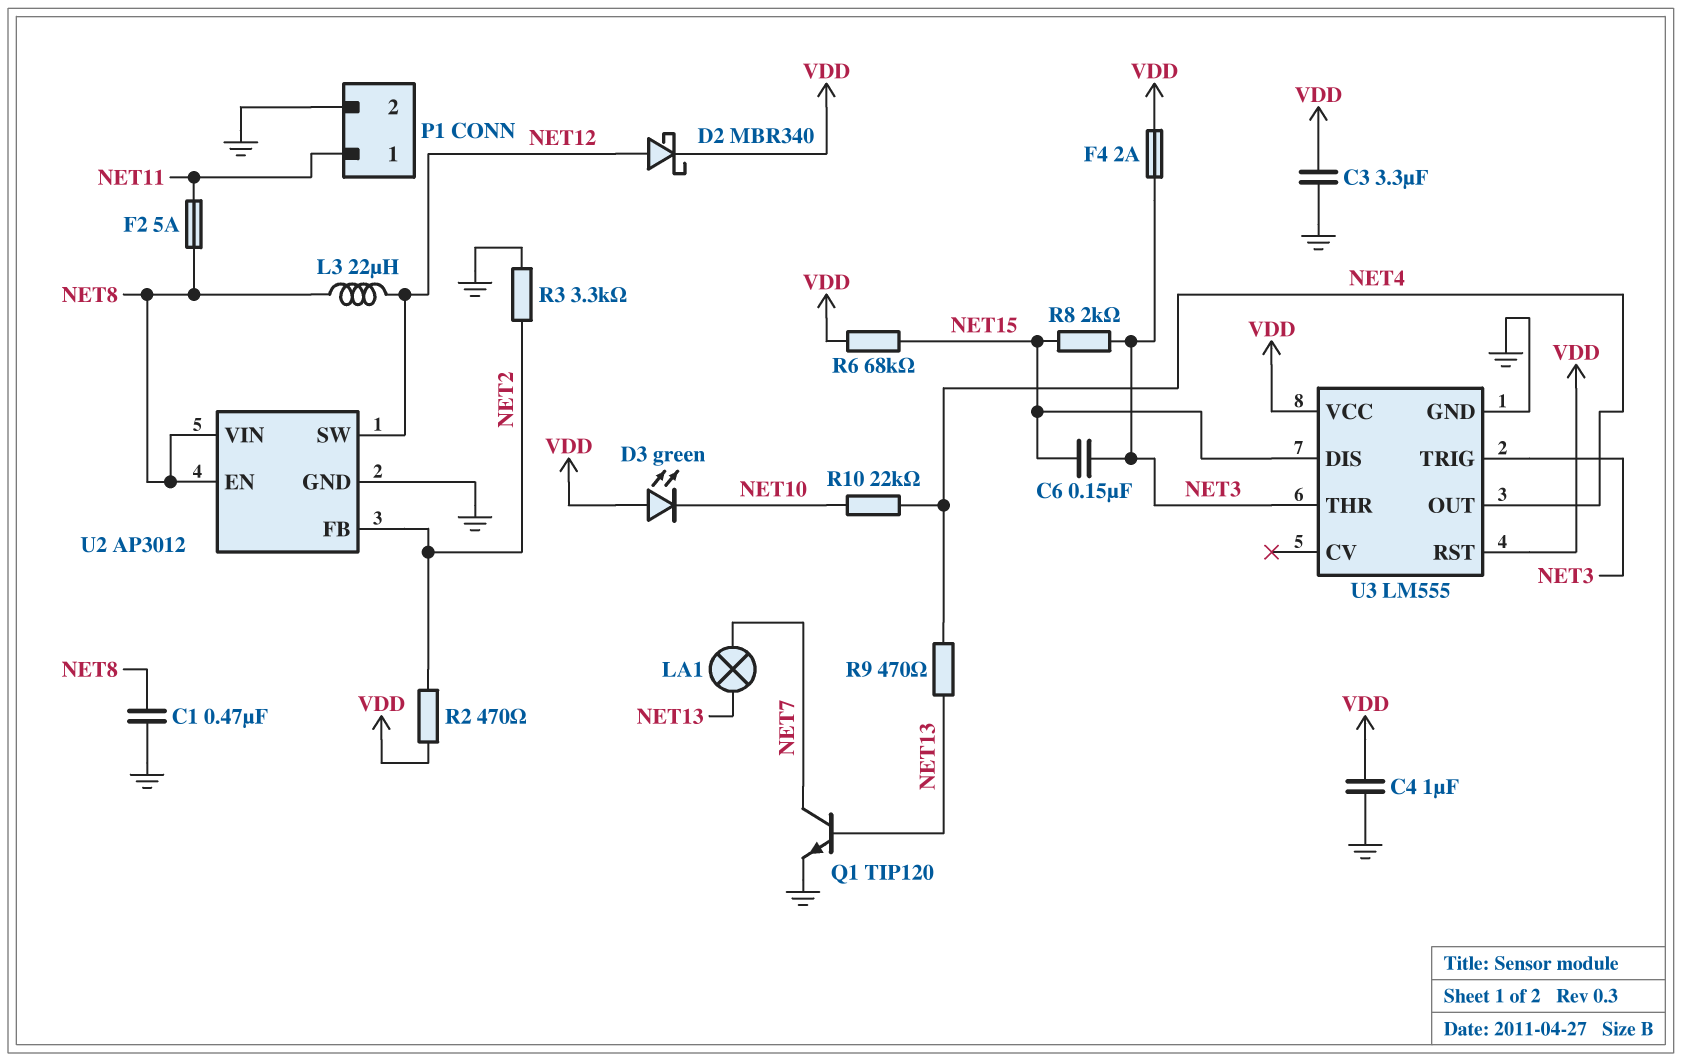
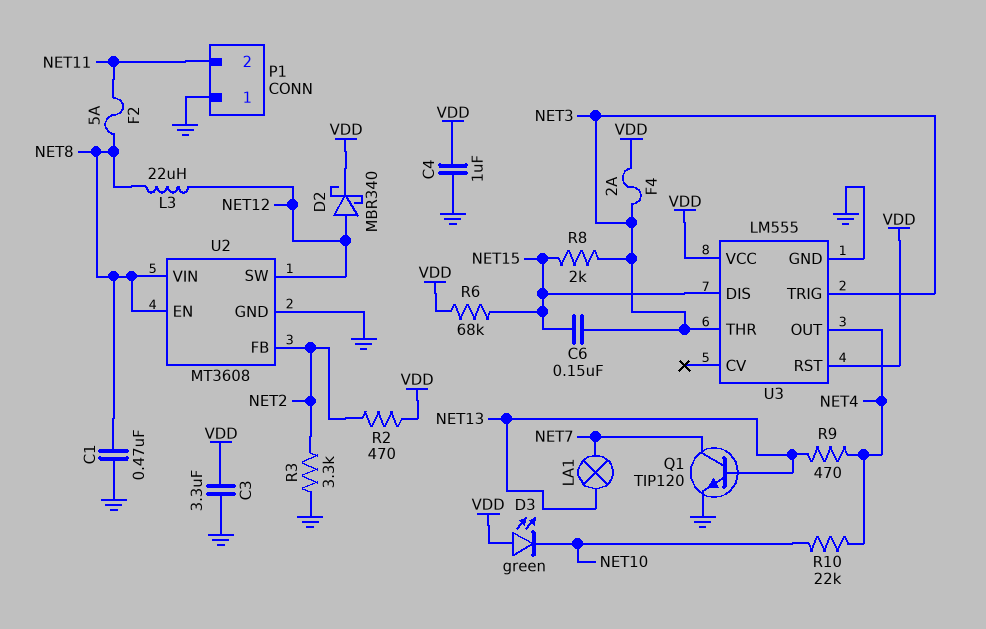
P1 pin 1: NET11 -> GND
P1 pin 2: GND -> NET11
U2: AP3012 -> MT3608

